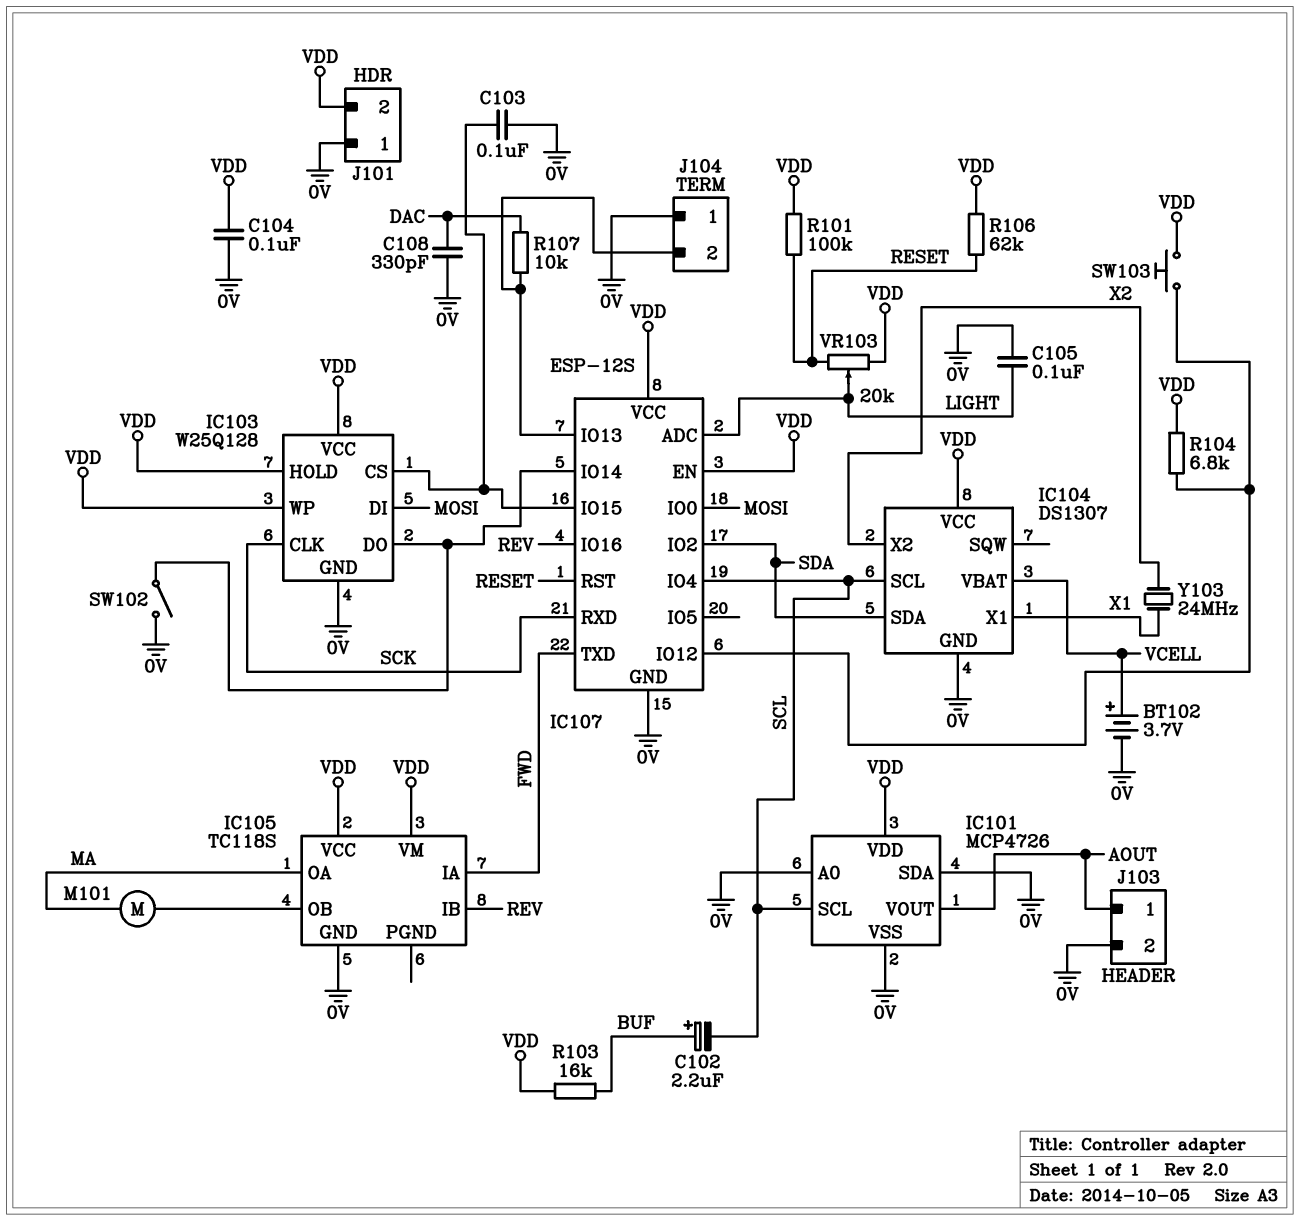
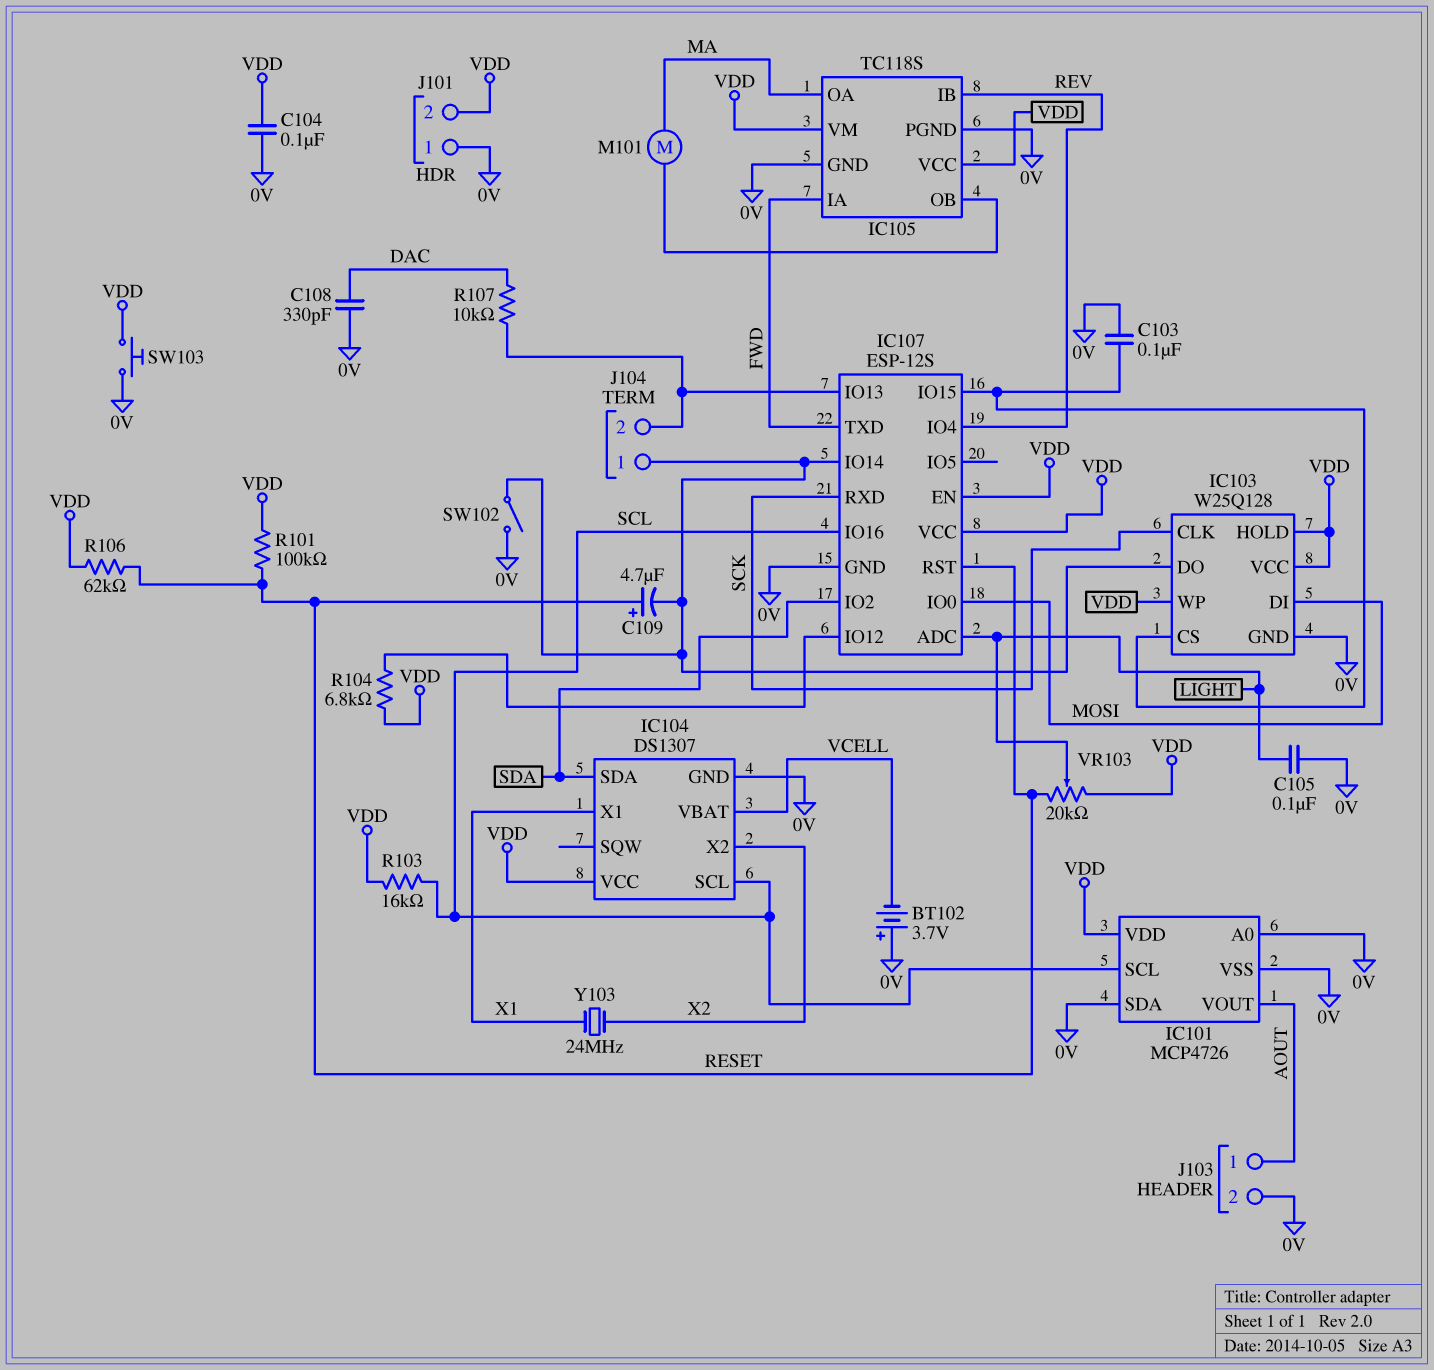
BT102: 3.7V (plus VCELL, minus 0V) -> 3.7V (plus 0V, minus VCELL)
C102: 2.2uF (plus BUF, minus SCL) -> none
C109: none -> 4.7uF (plus RESET, minus IC103/DO)
IC105 pin PGND: none -> 0V
IC107 pin IO4: SCL -> REV
IC107 pin IO16: REV -> SCL
J104 pin 1: 0V -> IC103/DO
R103: 16k (BUF, VDD) -> 16k (SCL, VDD)
SW103: button (IC107/IO12, VDD) -> button (0V, VDD)

